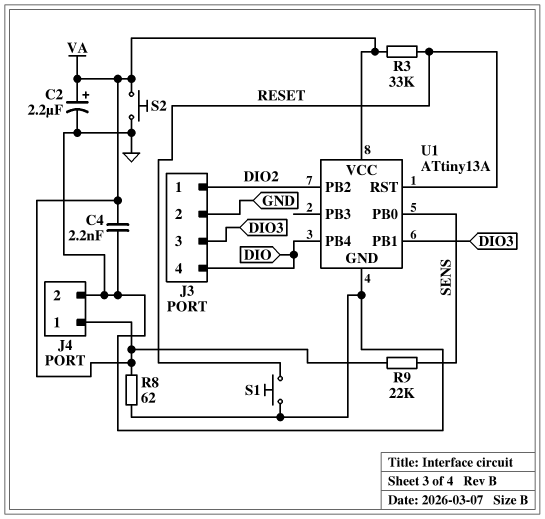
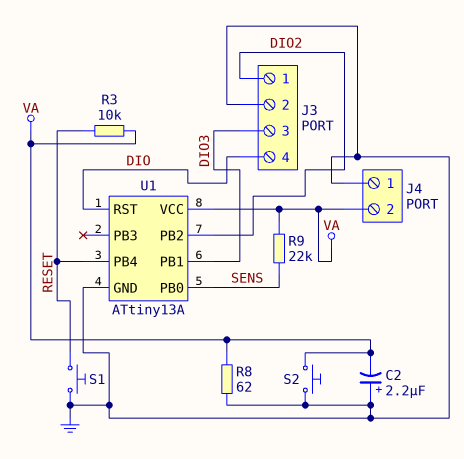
C2: 2.2uF (plus VA, minus GND) -> 2.2uF (plus GND, minus VA)
C4: 2.2nF (GND, VA) -> none
J4 pin 1: VA -> GND
J4 pin 2: GND -> VA
R3: 33k (RESET, VA) -> 10k (RESET, VA)
U1 pin PB4: DIO -> RESET
U1 pin RST: RESET -> DIO

